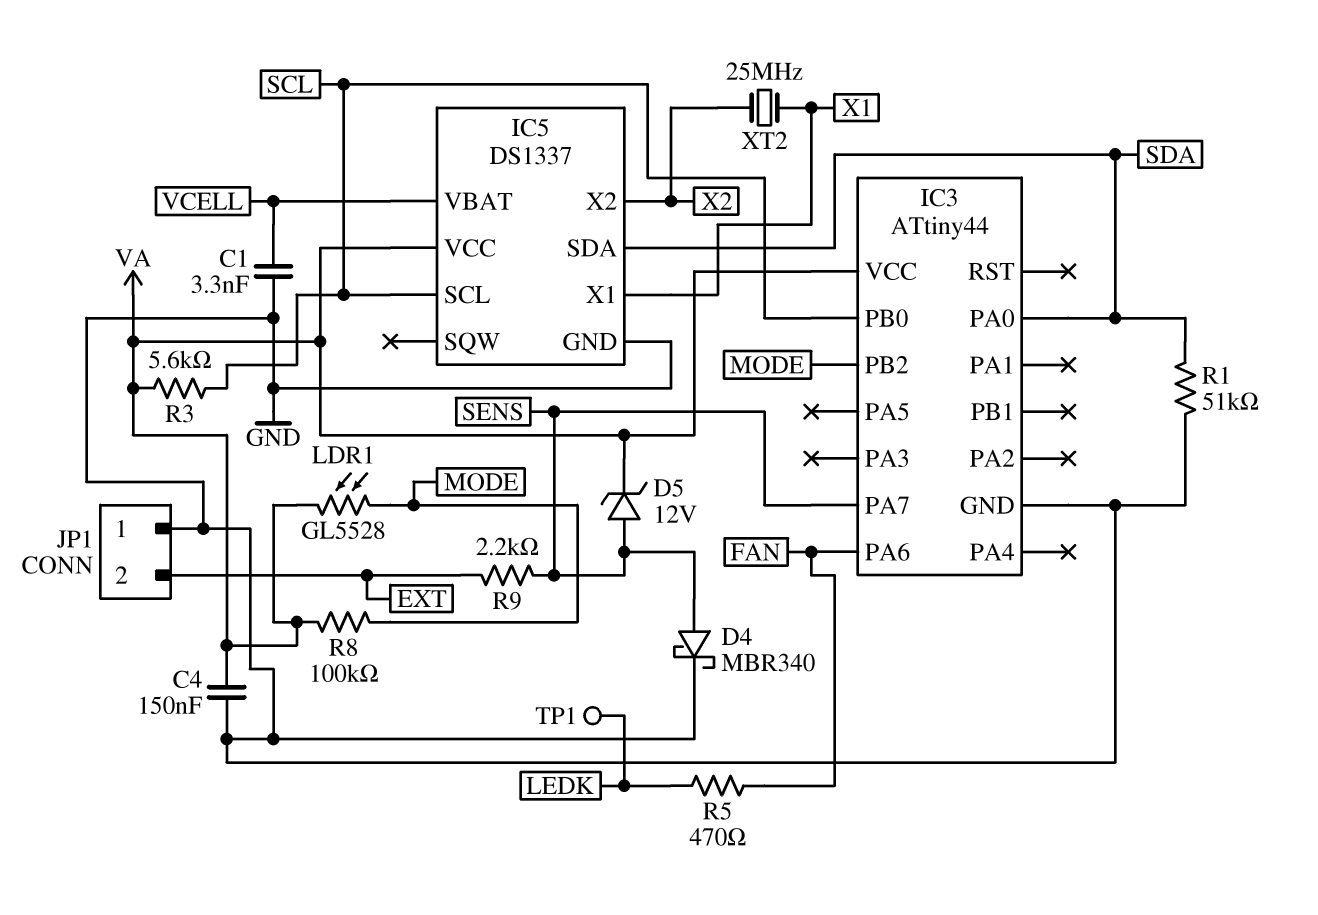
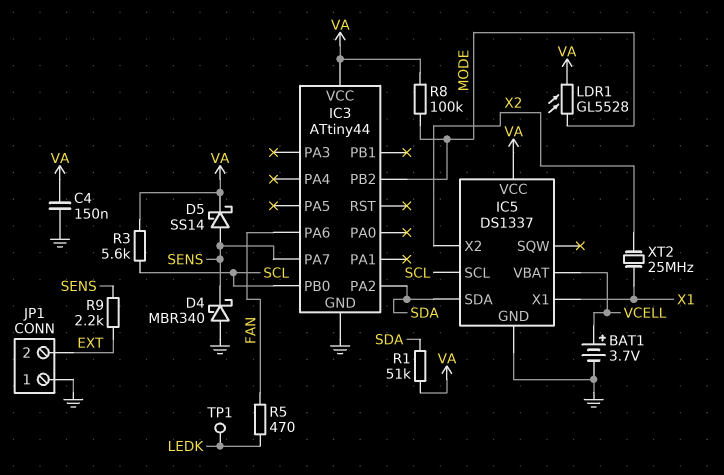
BAT1: none -> 3.7V (plus VCELL, minus GND)
C1: 3.3nF (GND, VCELL) -> none
D4: schottky MBR340 (A SENS, K GND) -> schottky MBR340 (A GND, K SENS)
D5: zener 12V (A SENS, K VA) -> schottky SS14 (A SENS, K VA)
IC3 pin PA0: SDA -> none
IC3 pin PA2: none -> SDA
R1: 51k (GND, SDA) -> 51k (SDA, VA)

